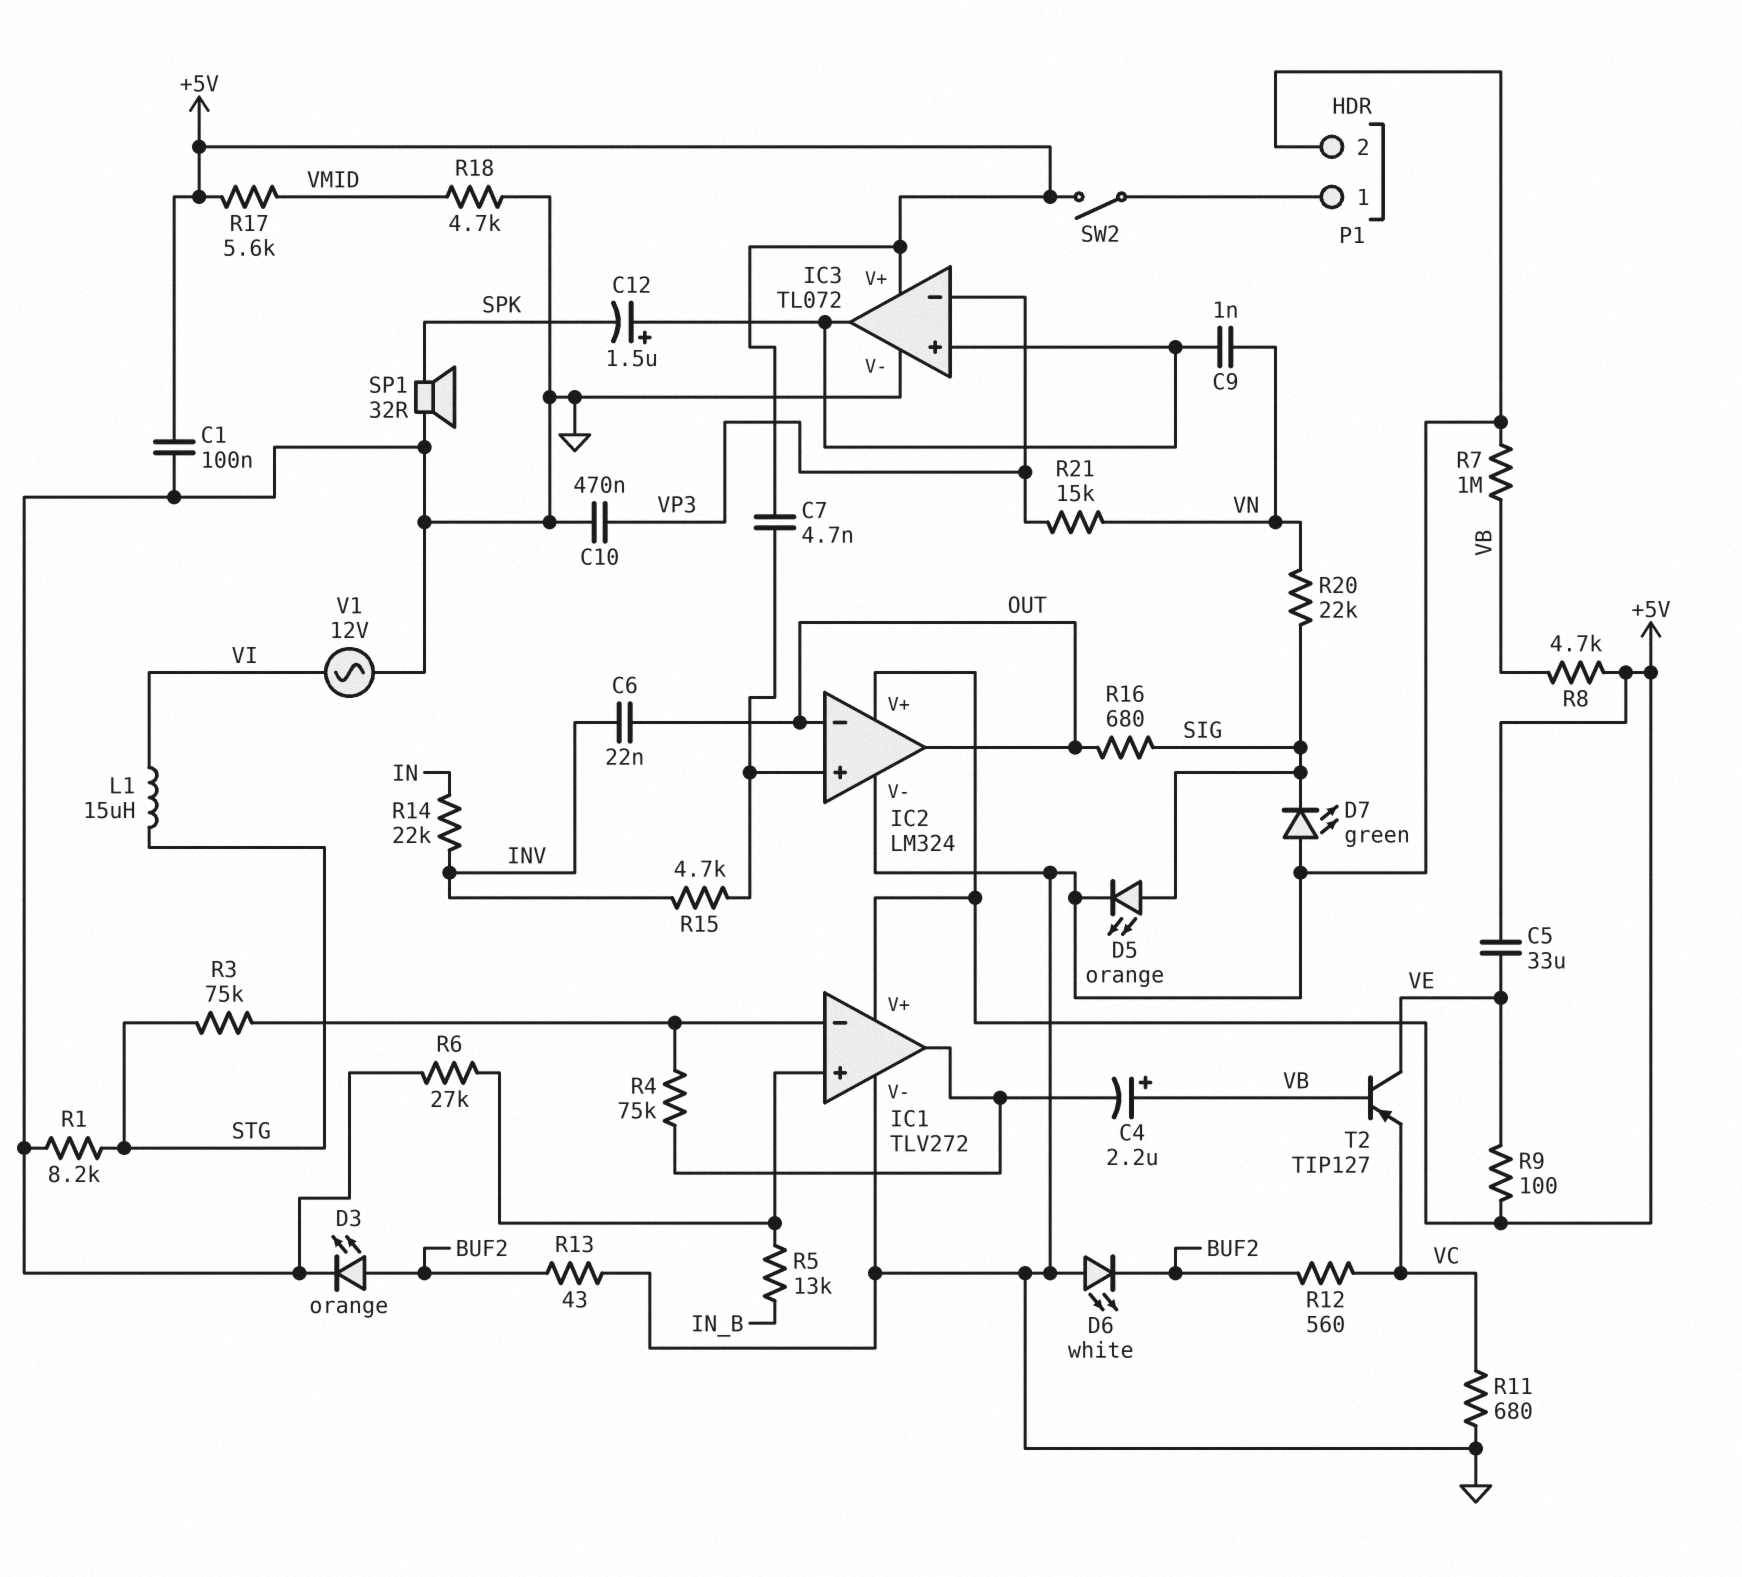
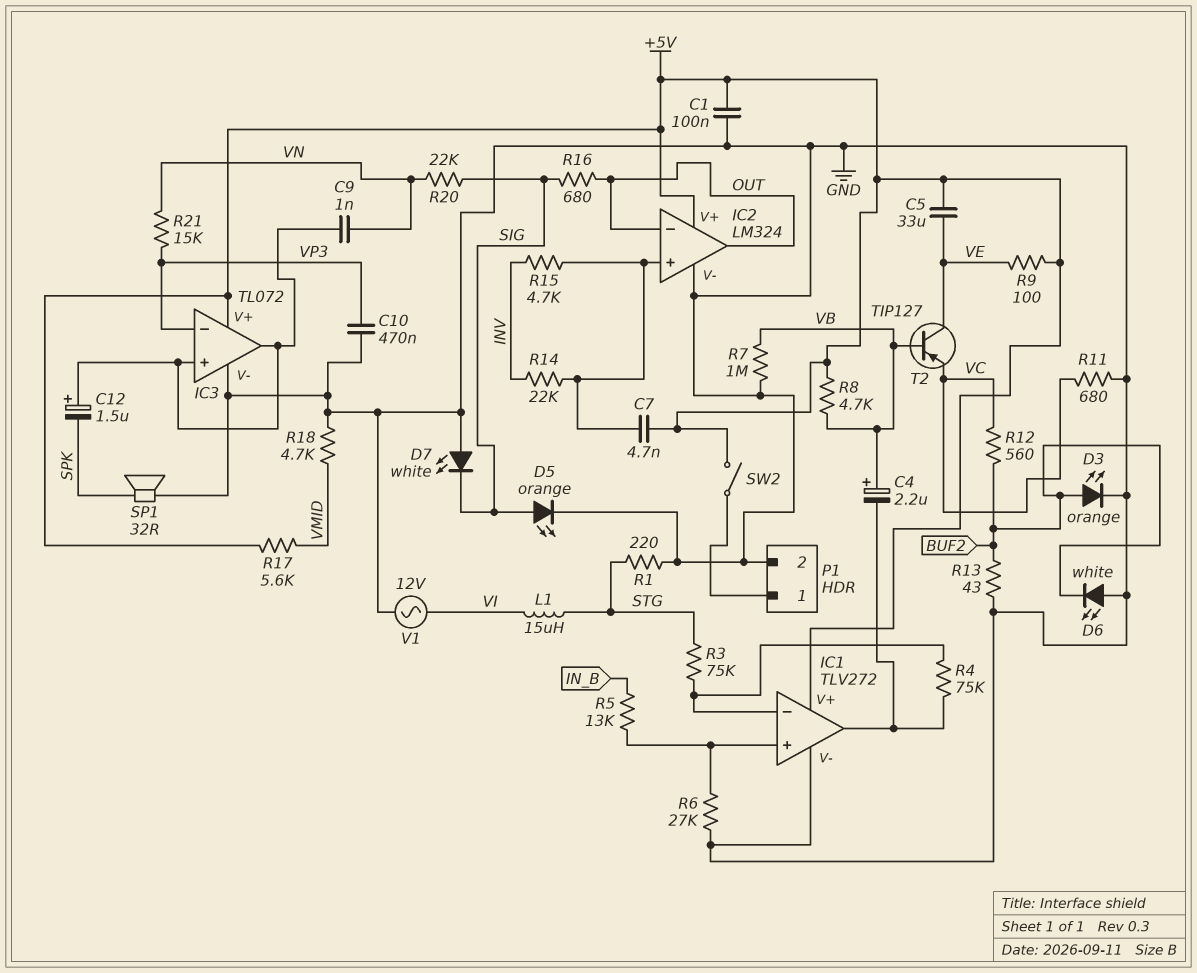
C6: 22nF (INV, OUT) -> none
D7: LED green (A GND, K SIG) -> LED white (A GND, K SIG)
R1: 8.2k (GND, STG) -> 220 (GND, STG)
R14: 22k (IN, INV) -> 22k (IC2/in+, INV)

